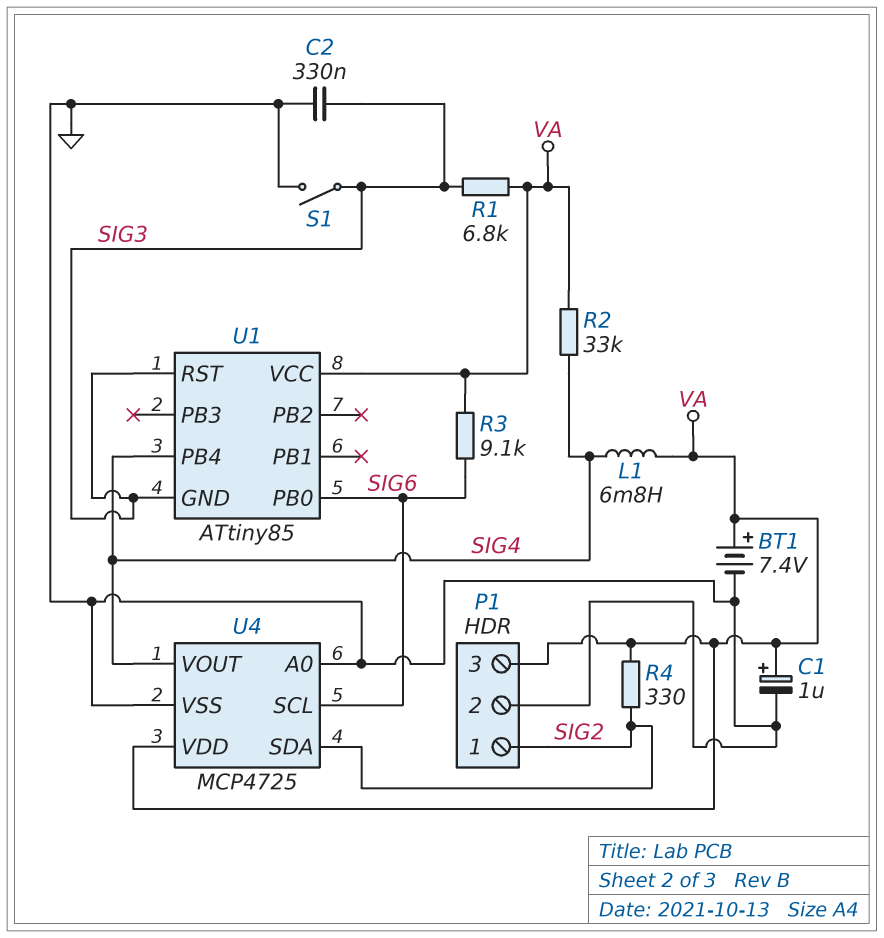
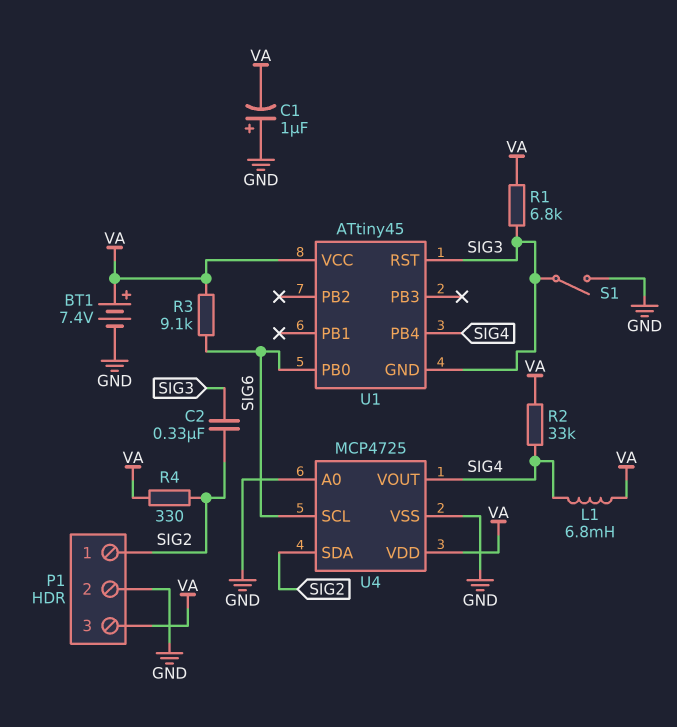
C1: 1uF (plus VA, minus GND) -> 1uF (plus GND, minus VA)
C2: 330nF (GND, SIG3) -> 330nF (SIG2, SIG3)
U1: ATtiny85 -> ATtiny45

